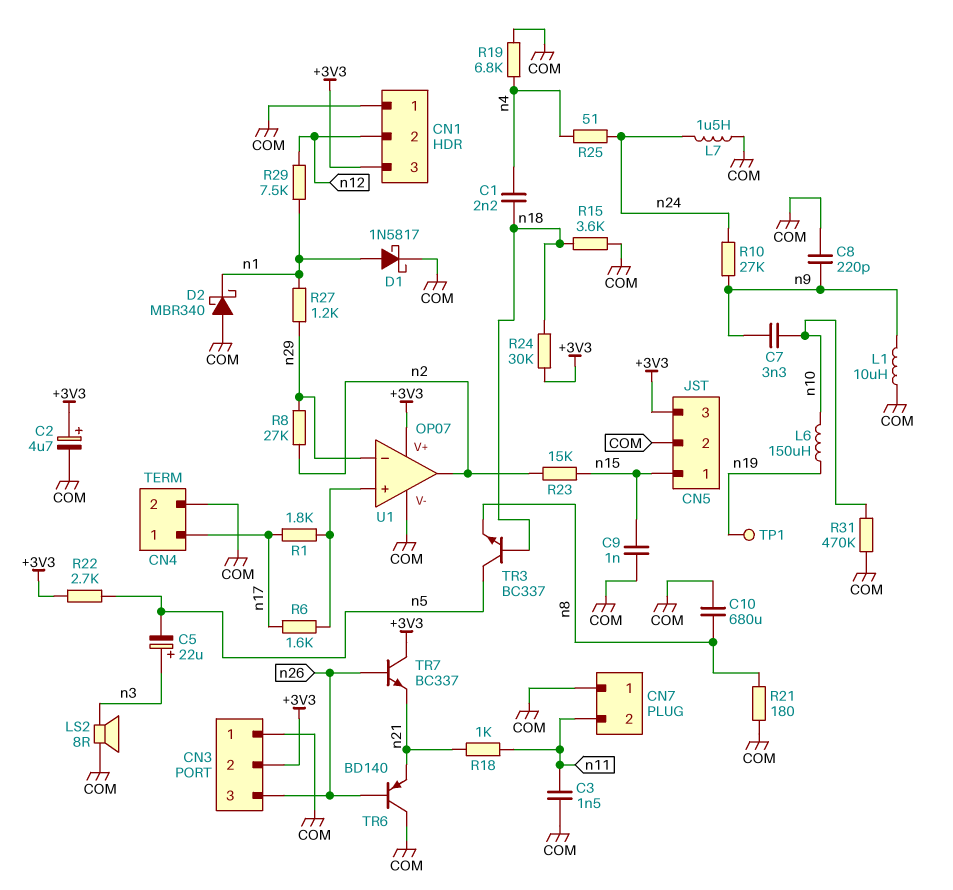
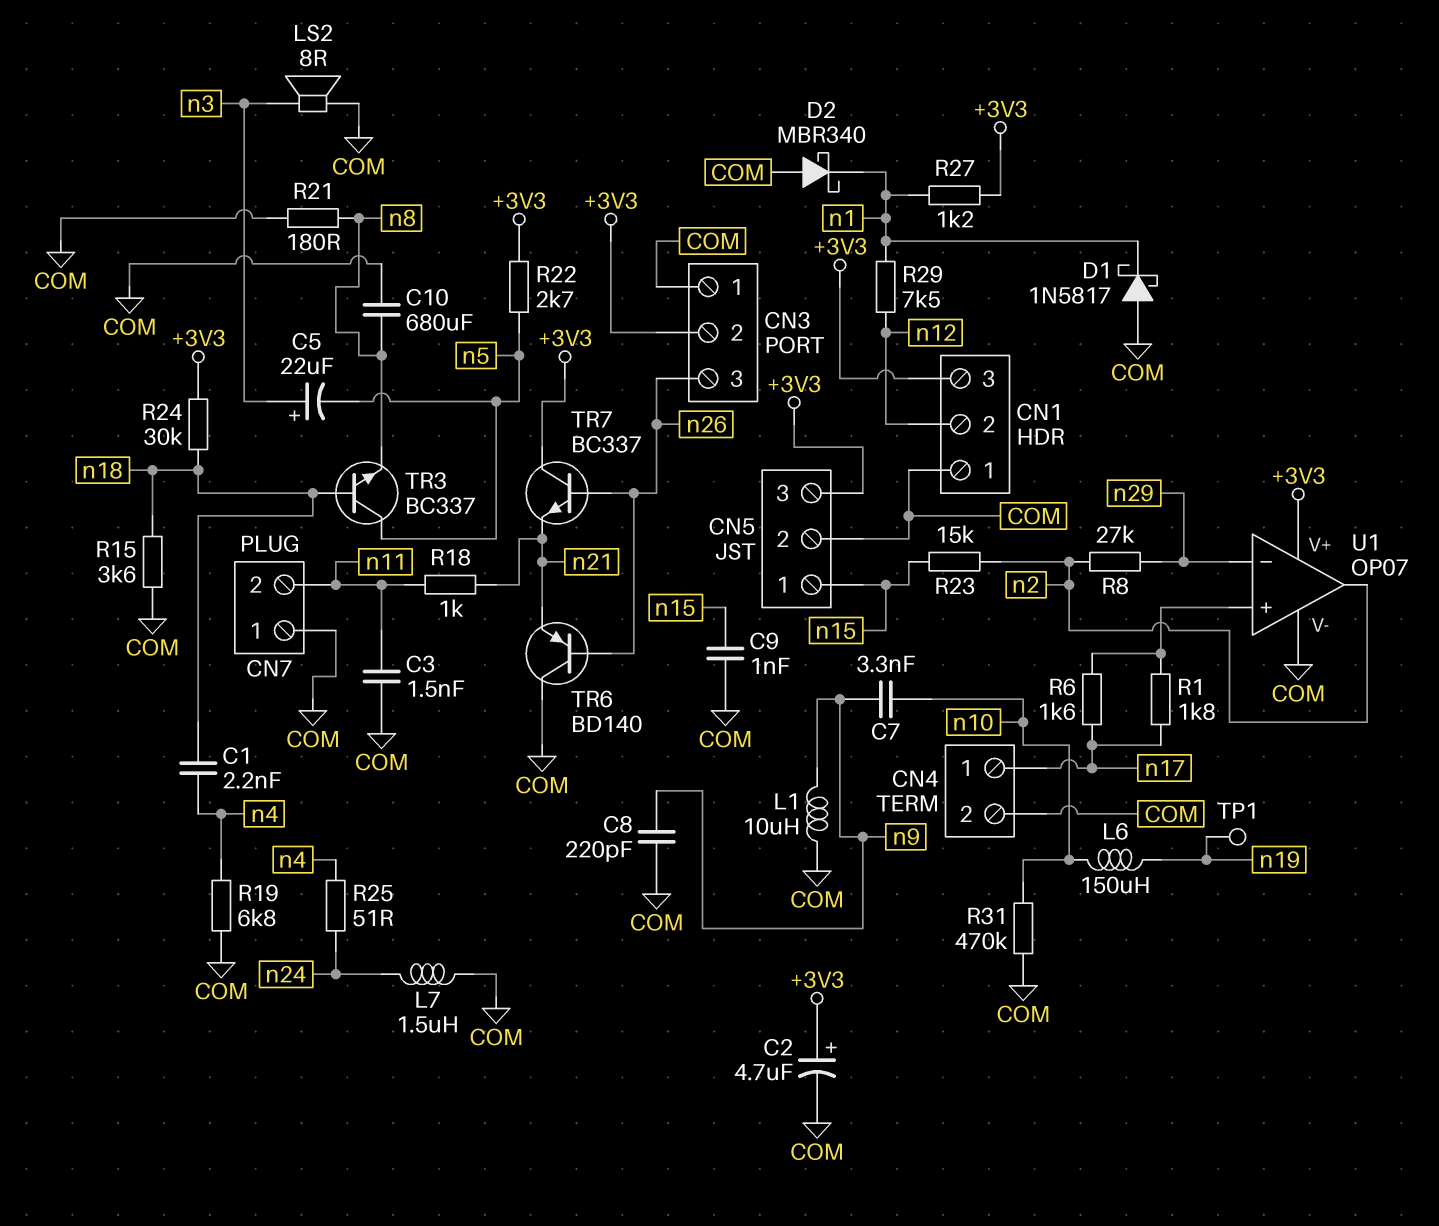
D1: schottky 1N5817 (A n1, K COM) -> schottky 1N5817 (A COM, K n1)
R10: 27k (n9, n24) -> none
R27: 1.2k (n1, n29) -> 1.2k (+3V3, n1)

